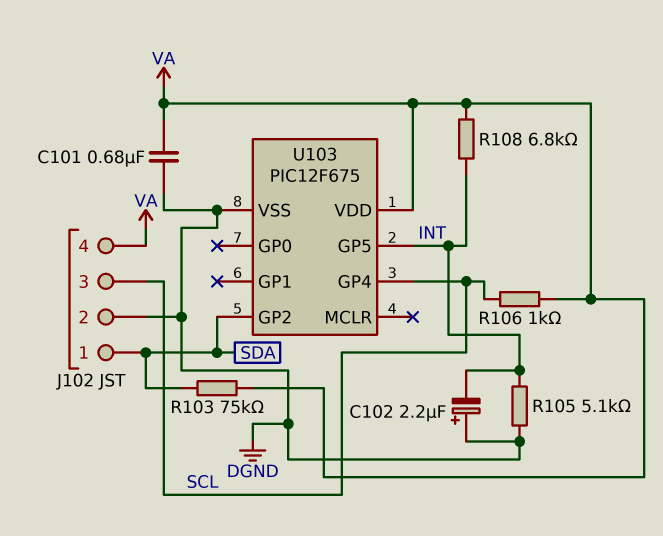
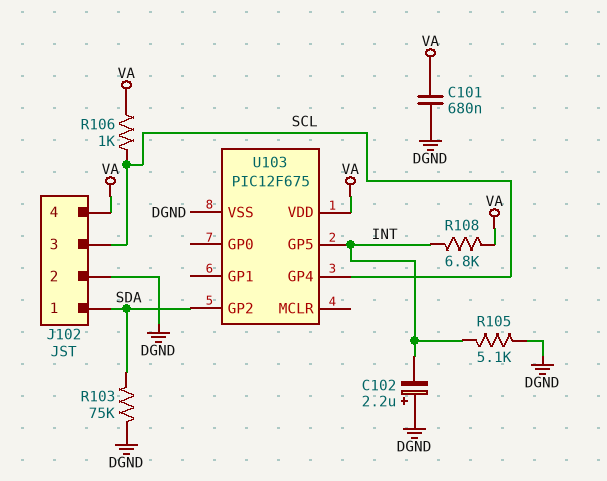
R103: 75k (SDA, VA) -> 75k (DGND, SDA)

